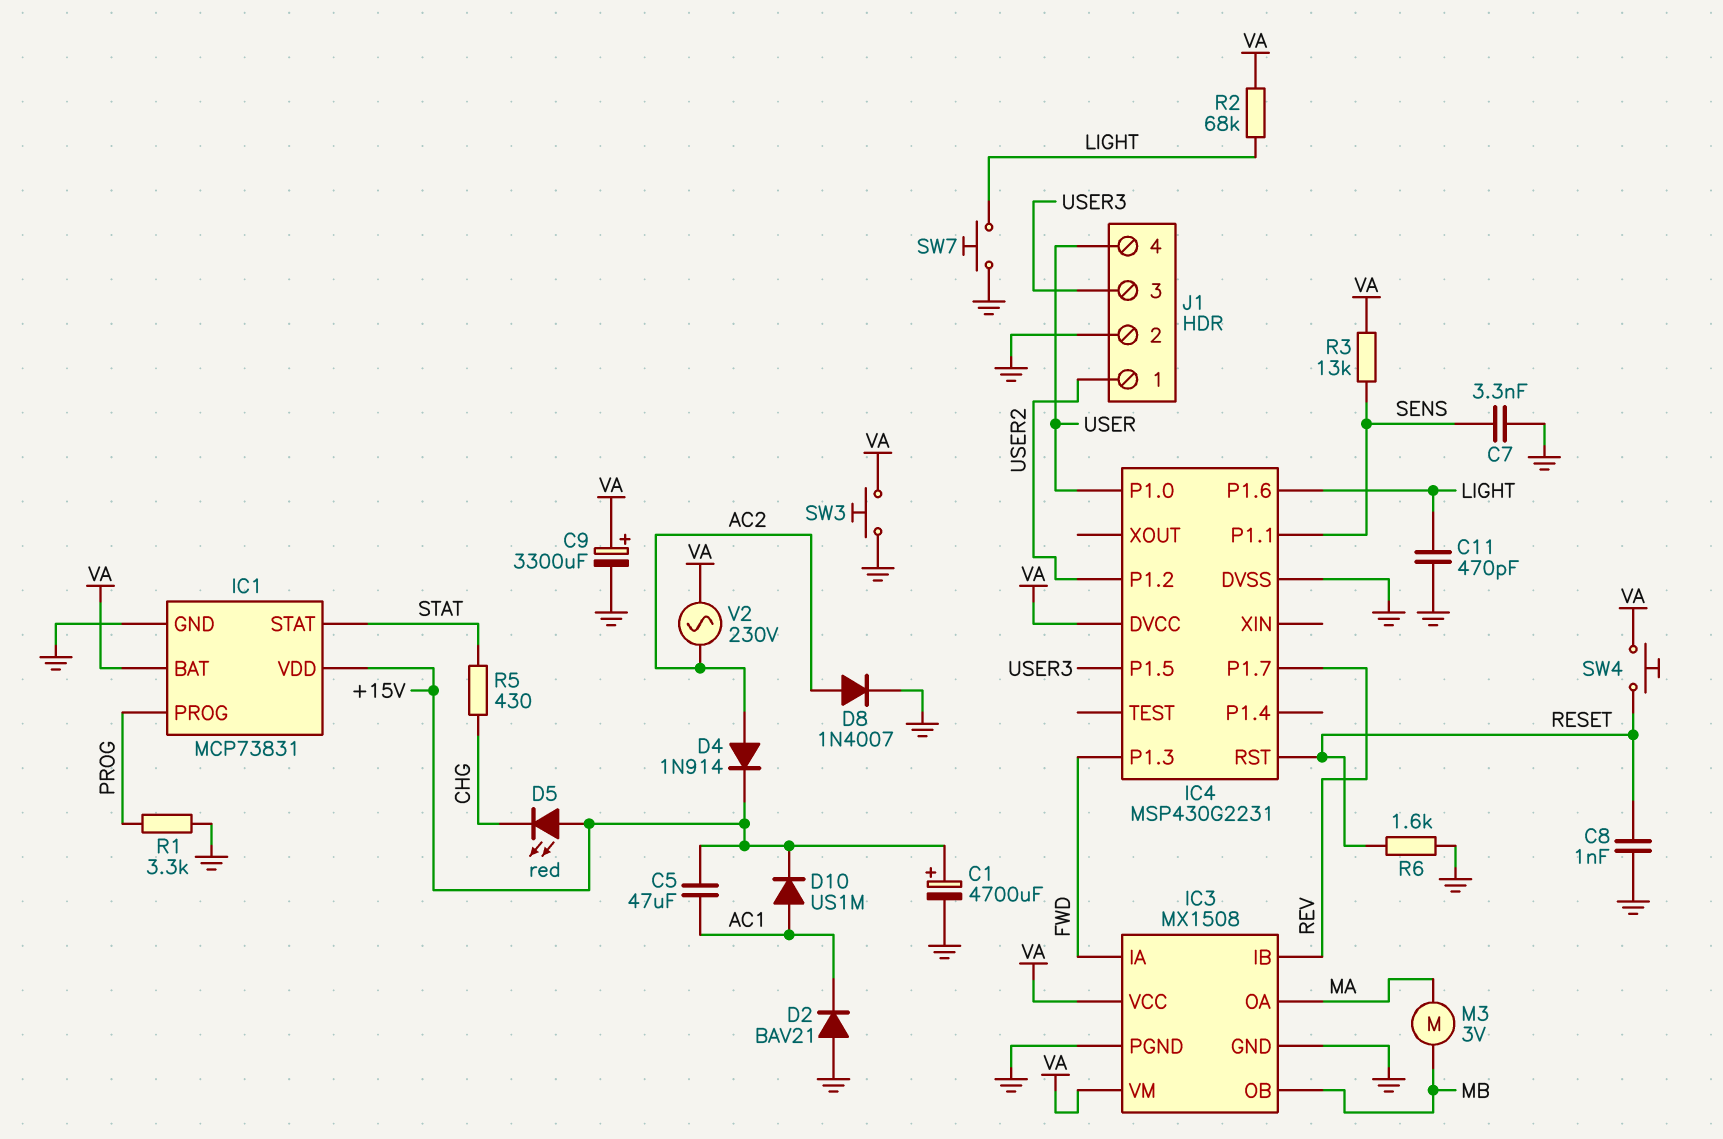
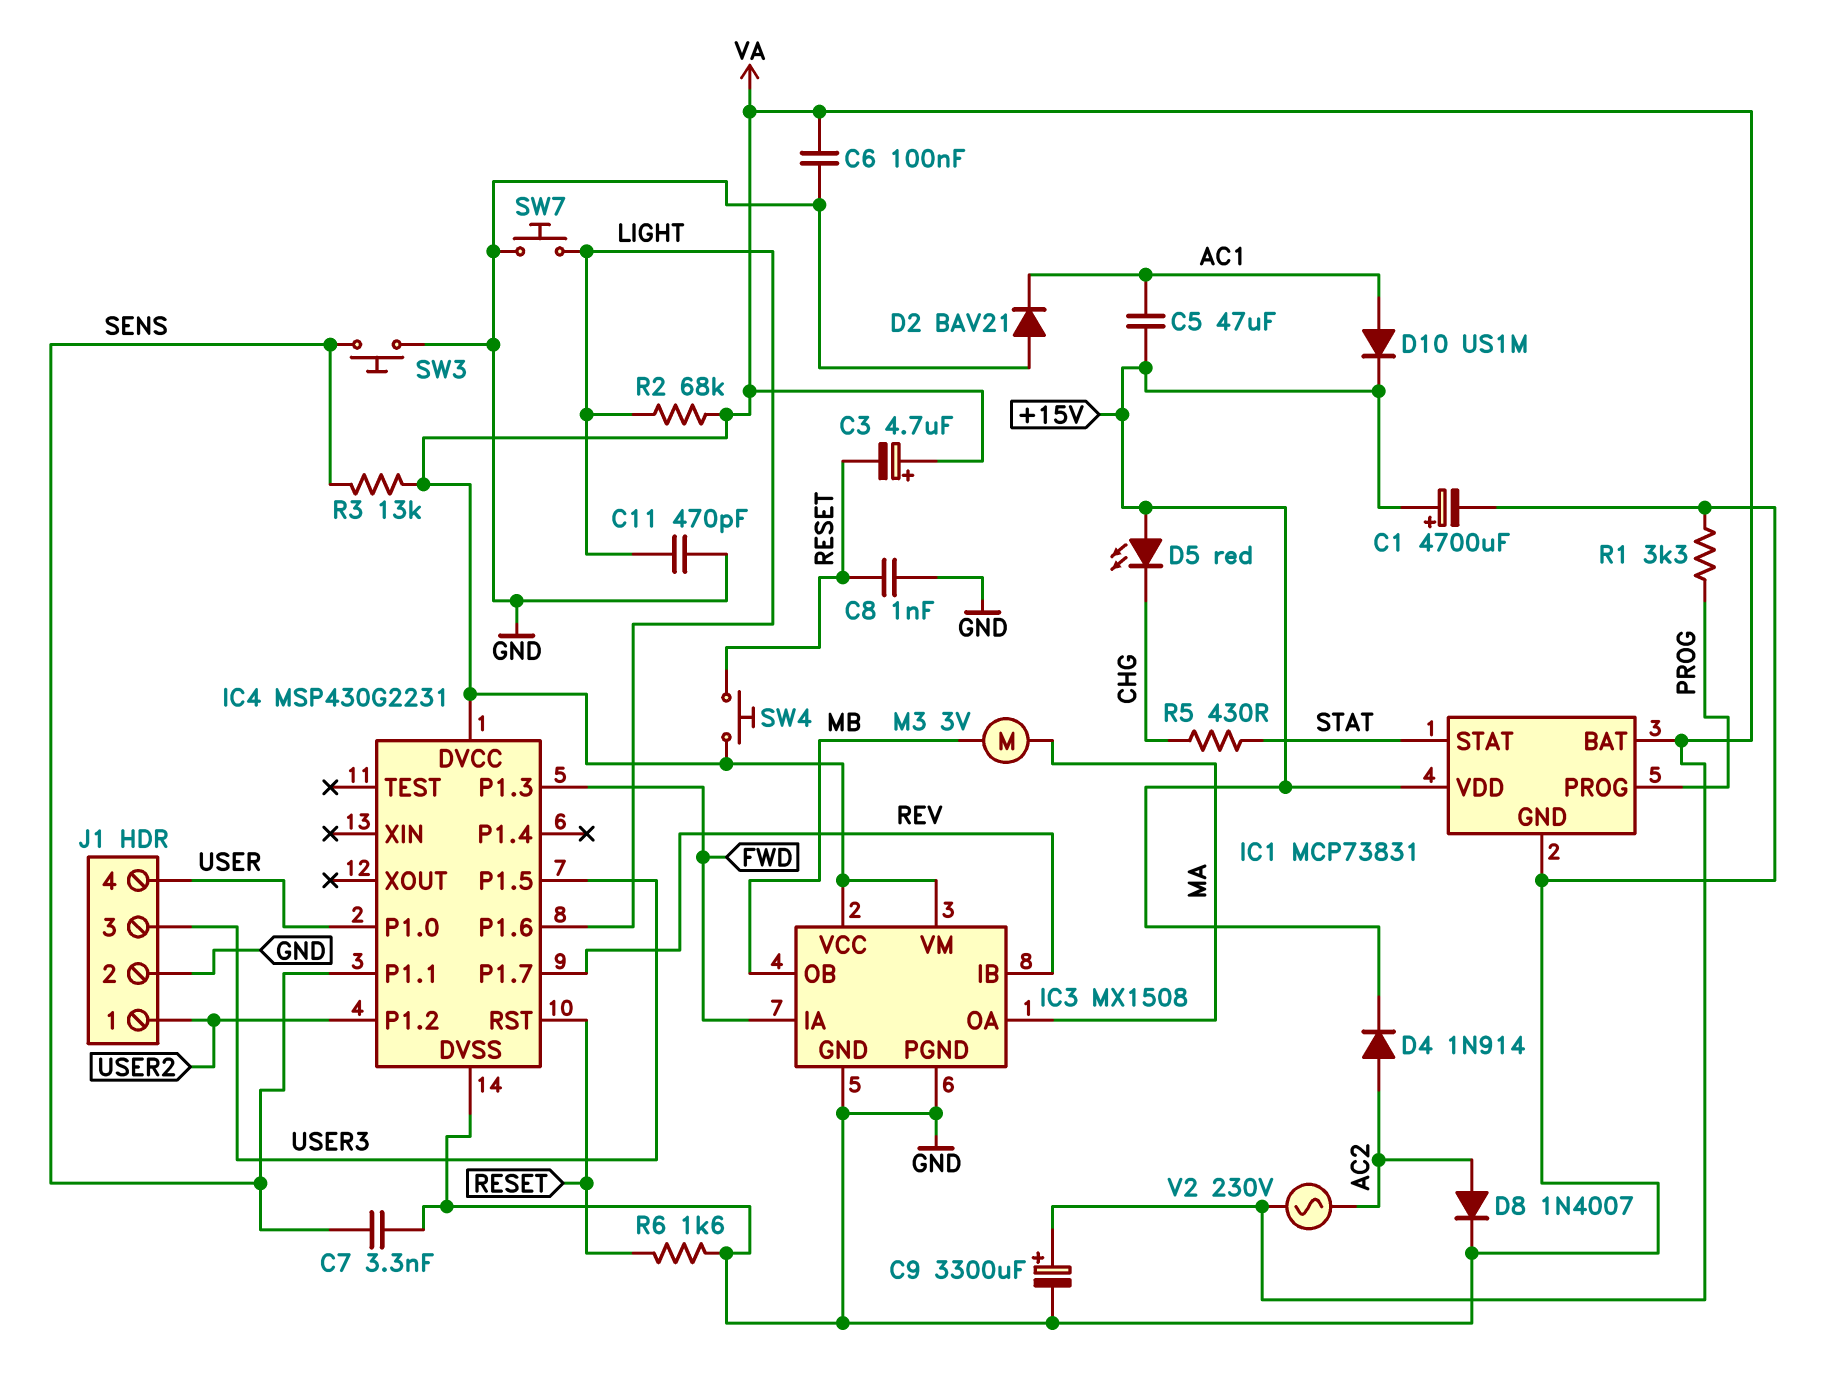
C3: none -> 4.7uF (plus VA, minus RESET)
C6: none -> 100nF (GND, VA)
SW3: button (GND, VA) -> button (GND, SENS)

